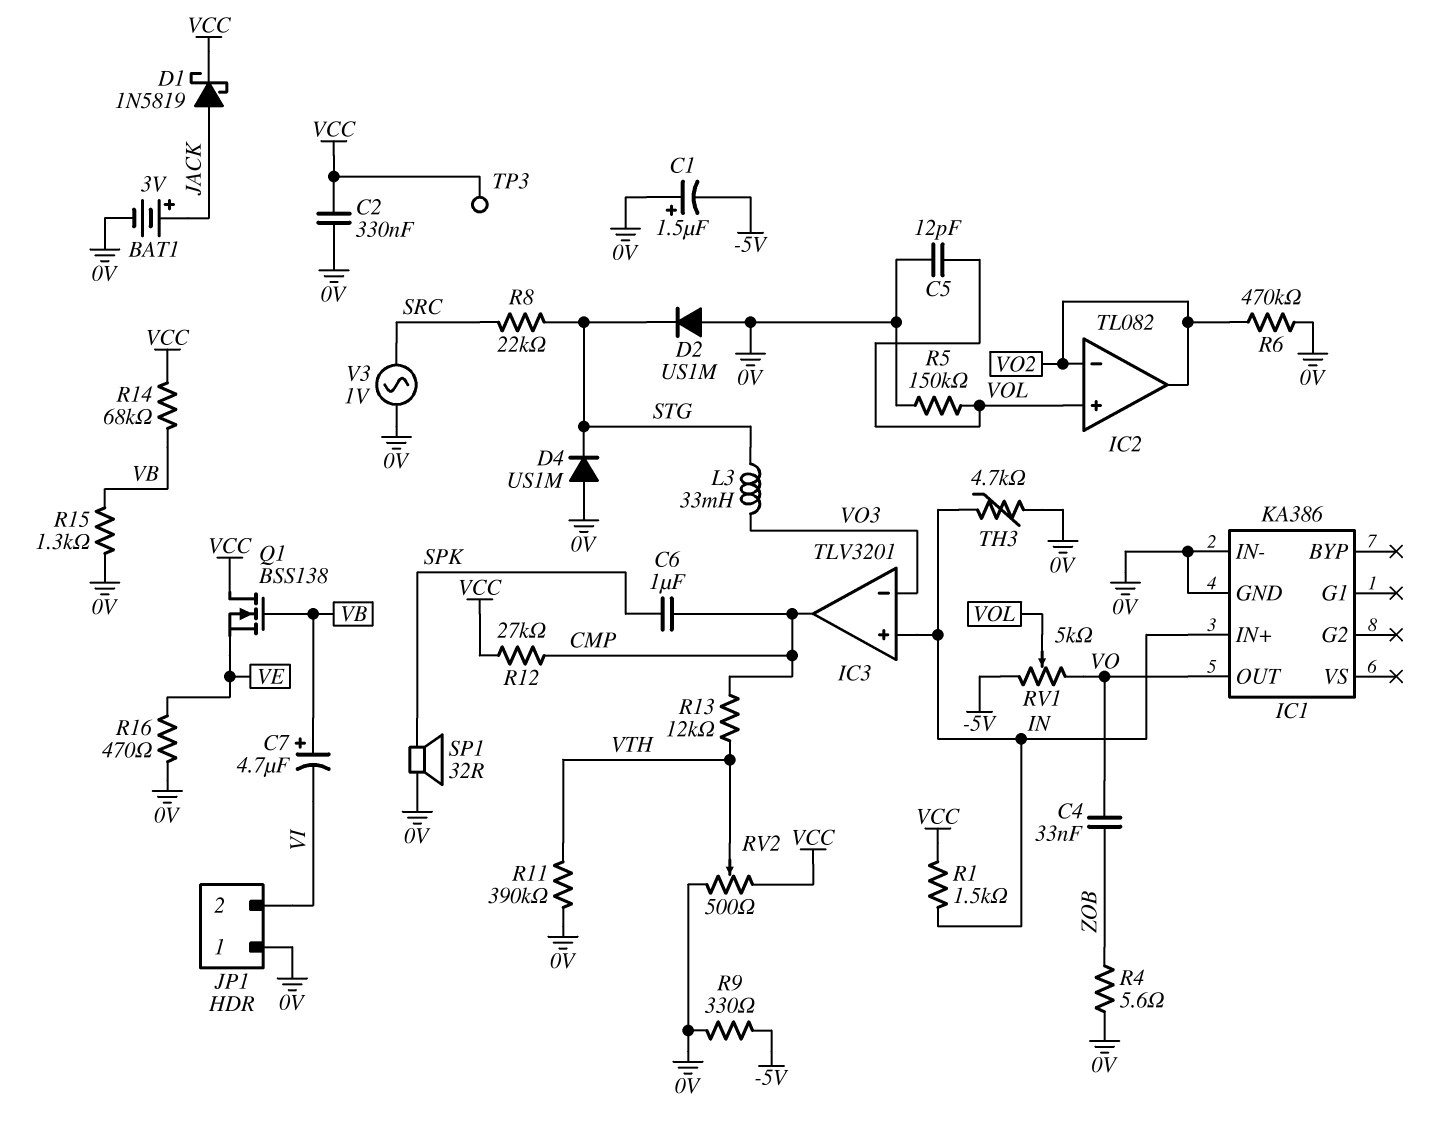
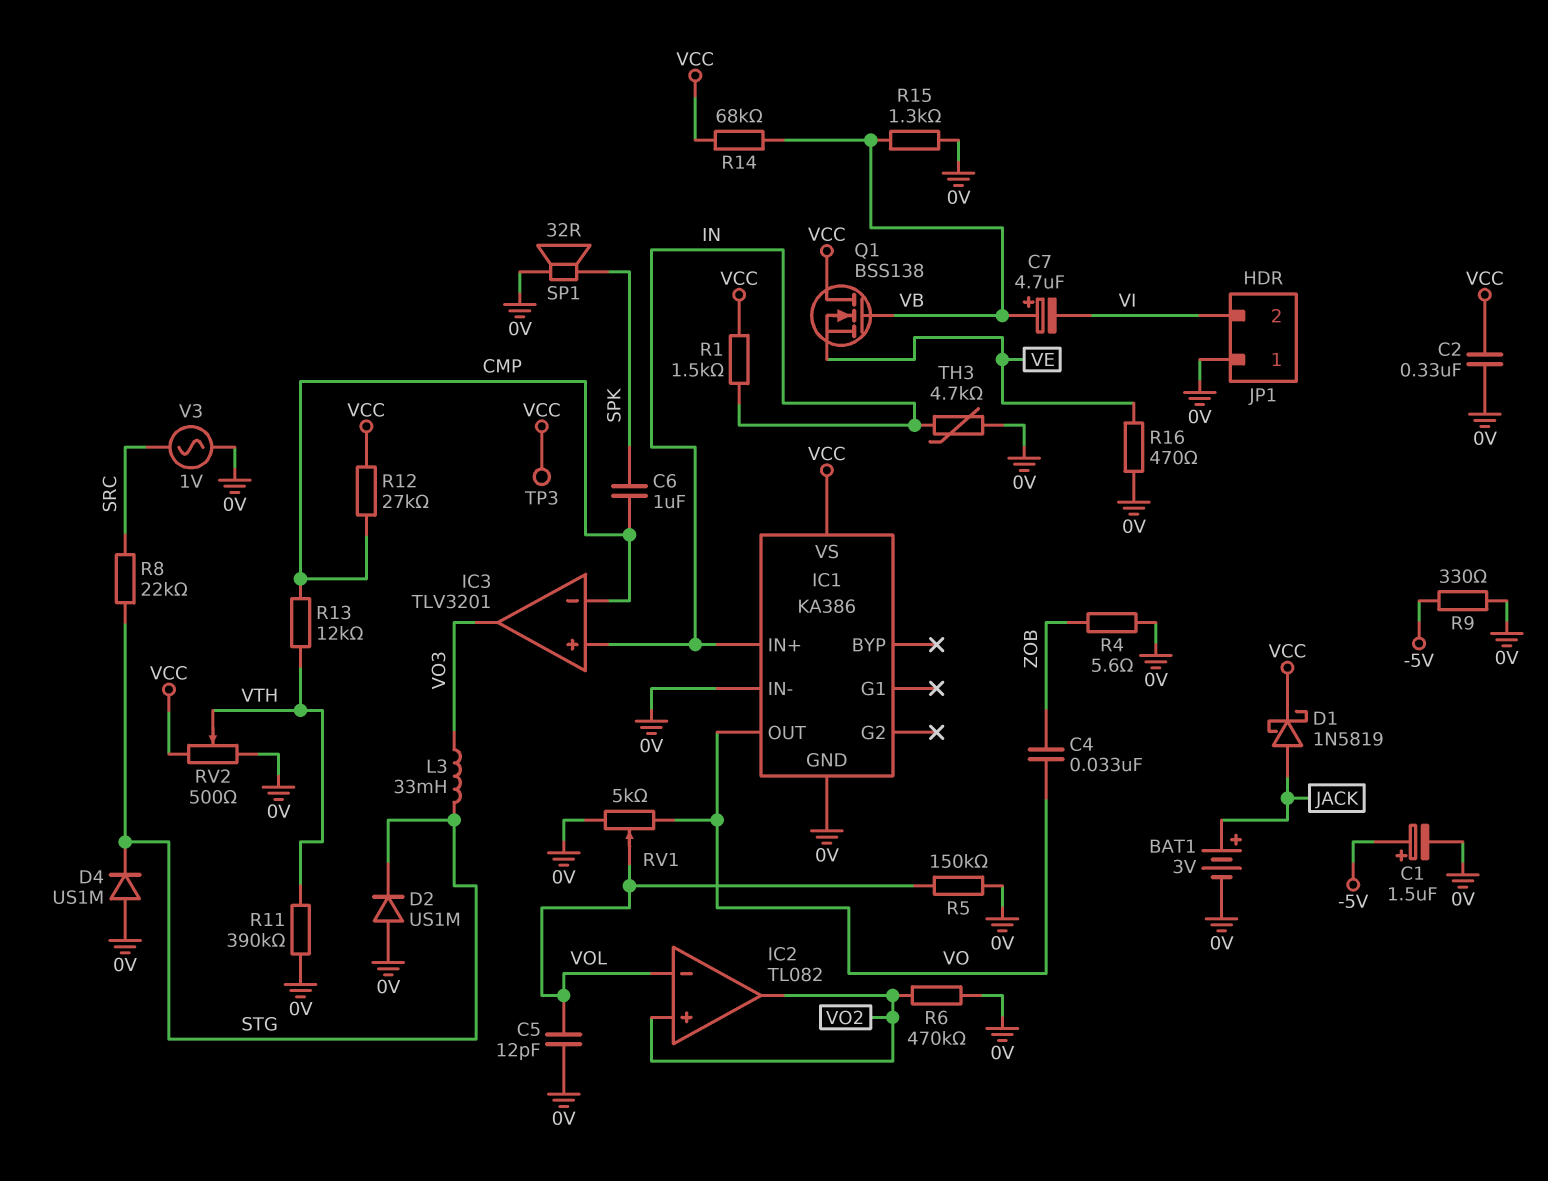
C1: 1.5uF (plus 0V, minus -5V) -> 1.5uF (plus -5V, minus 0V)
IC1 pin VS: none -> VCC
IC2 pin in+: VOL -> VO2
IC2 pin in-: VO2 -> VOL
IC3 pin in-: VO3 -> CMP
IC3 pin out: CMP -> VO3
RV1: 5k (-5V, VO, wiper VOL) -> 5k (0V, VO, wiper VOL)

